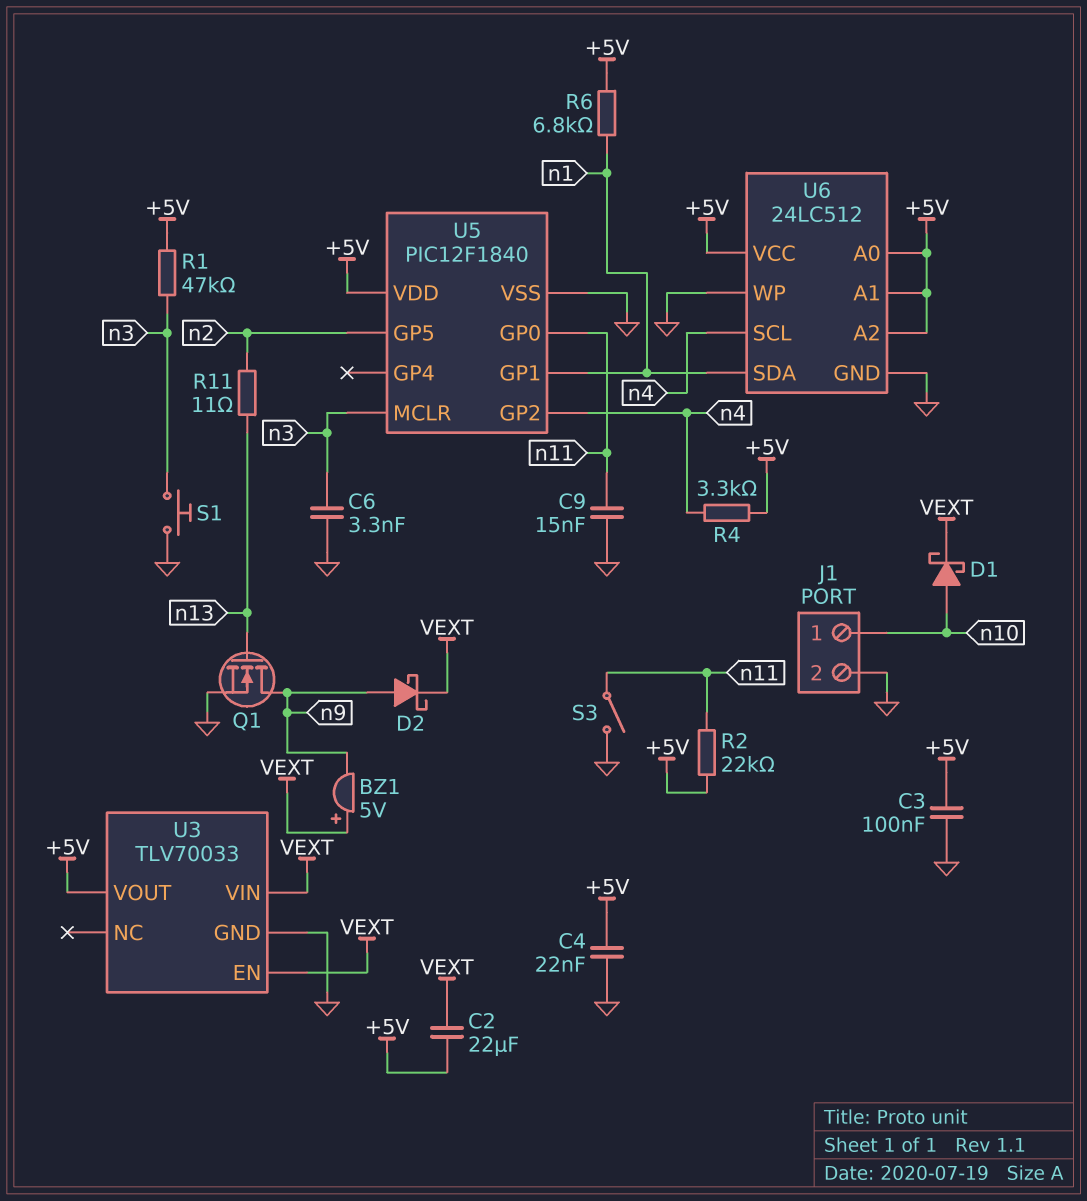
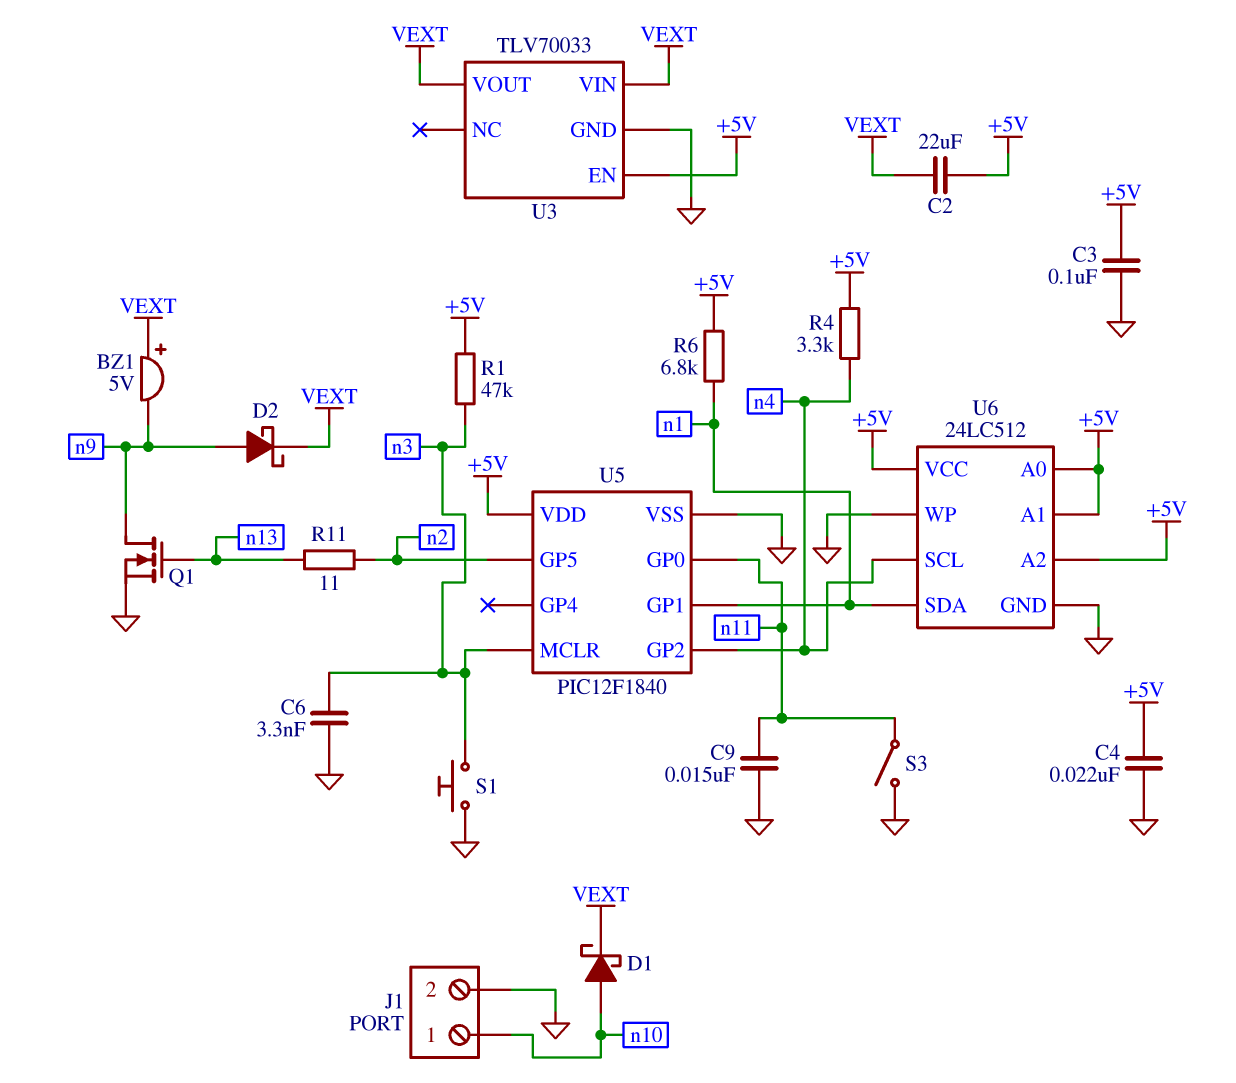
R2: 22k (+5V, n11) -> none
U3 pin EN: VEXT -> +5V
U3 pin VOUT: +5V -> VEXT

